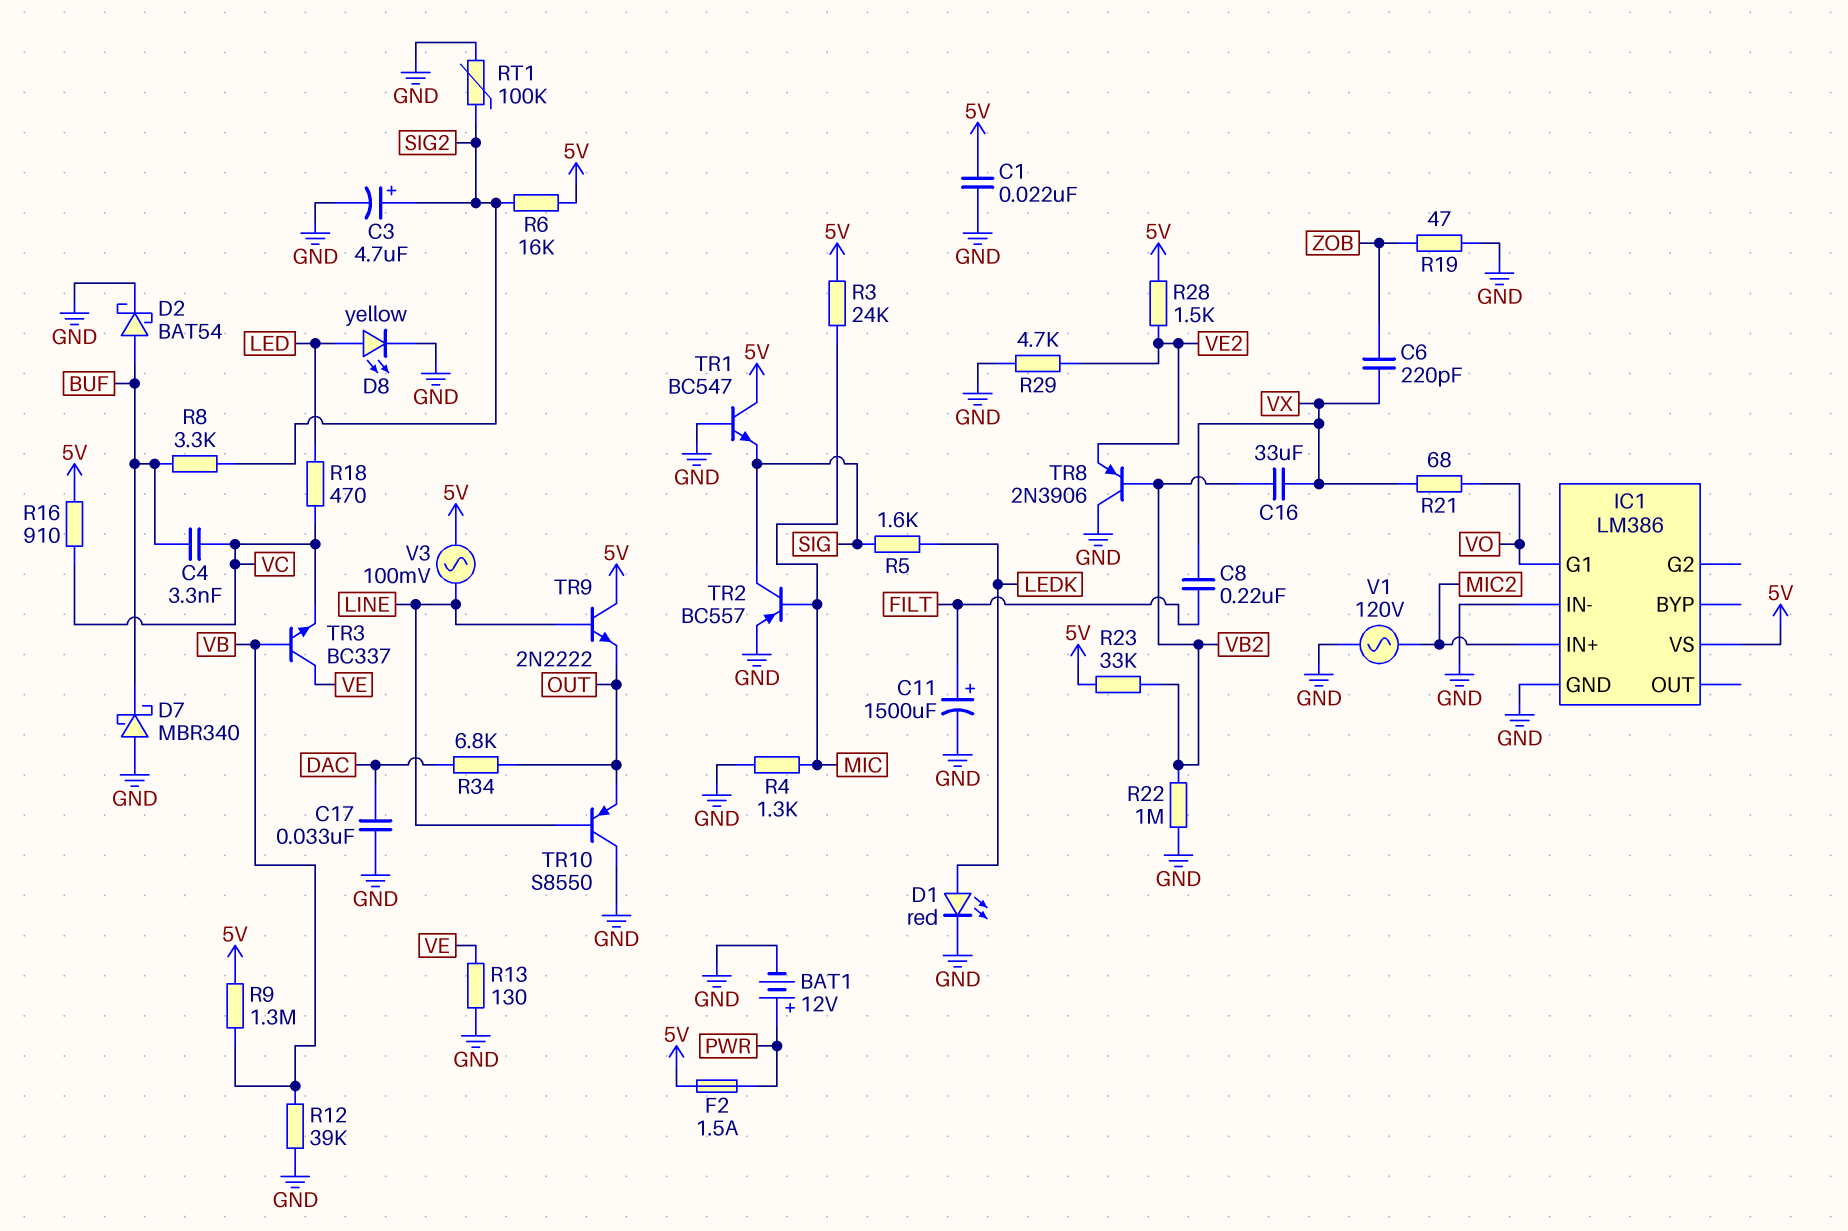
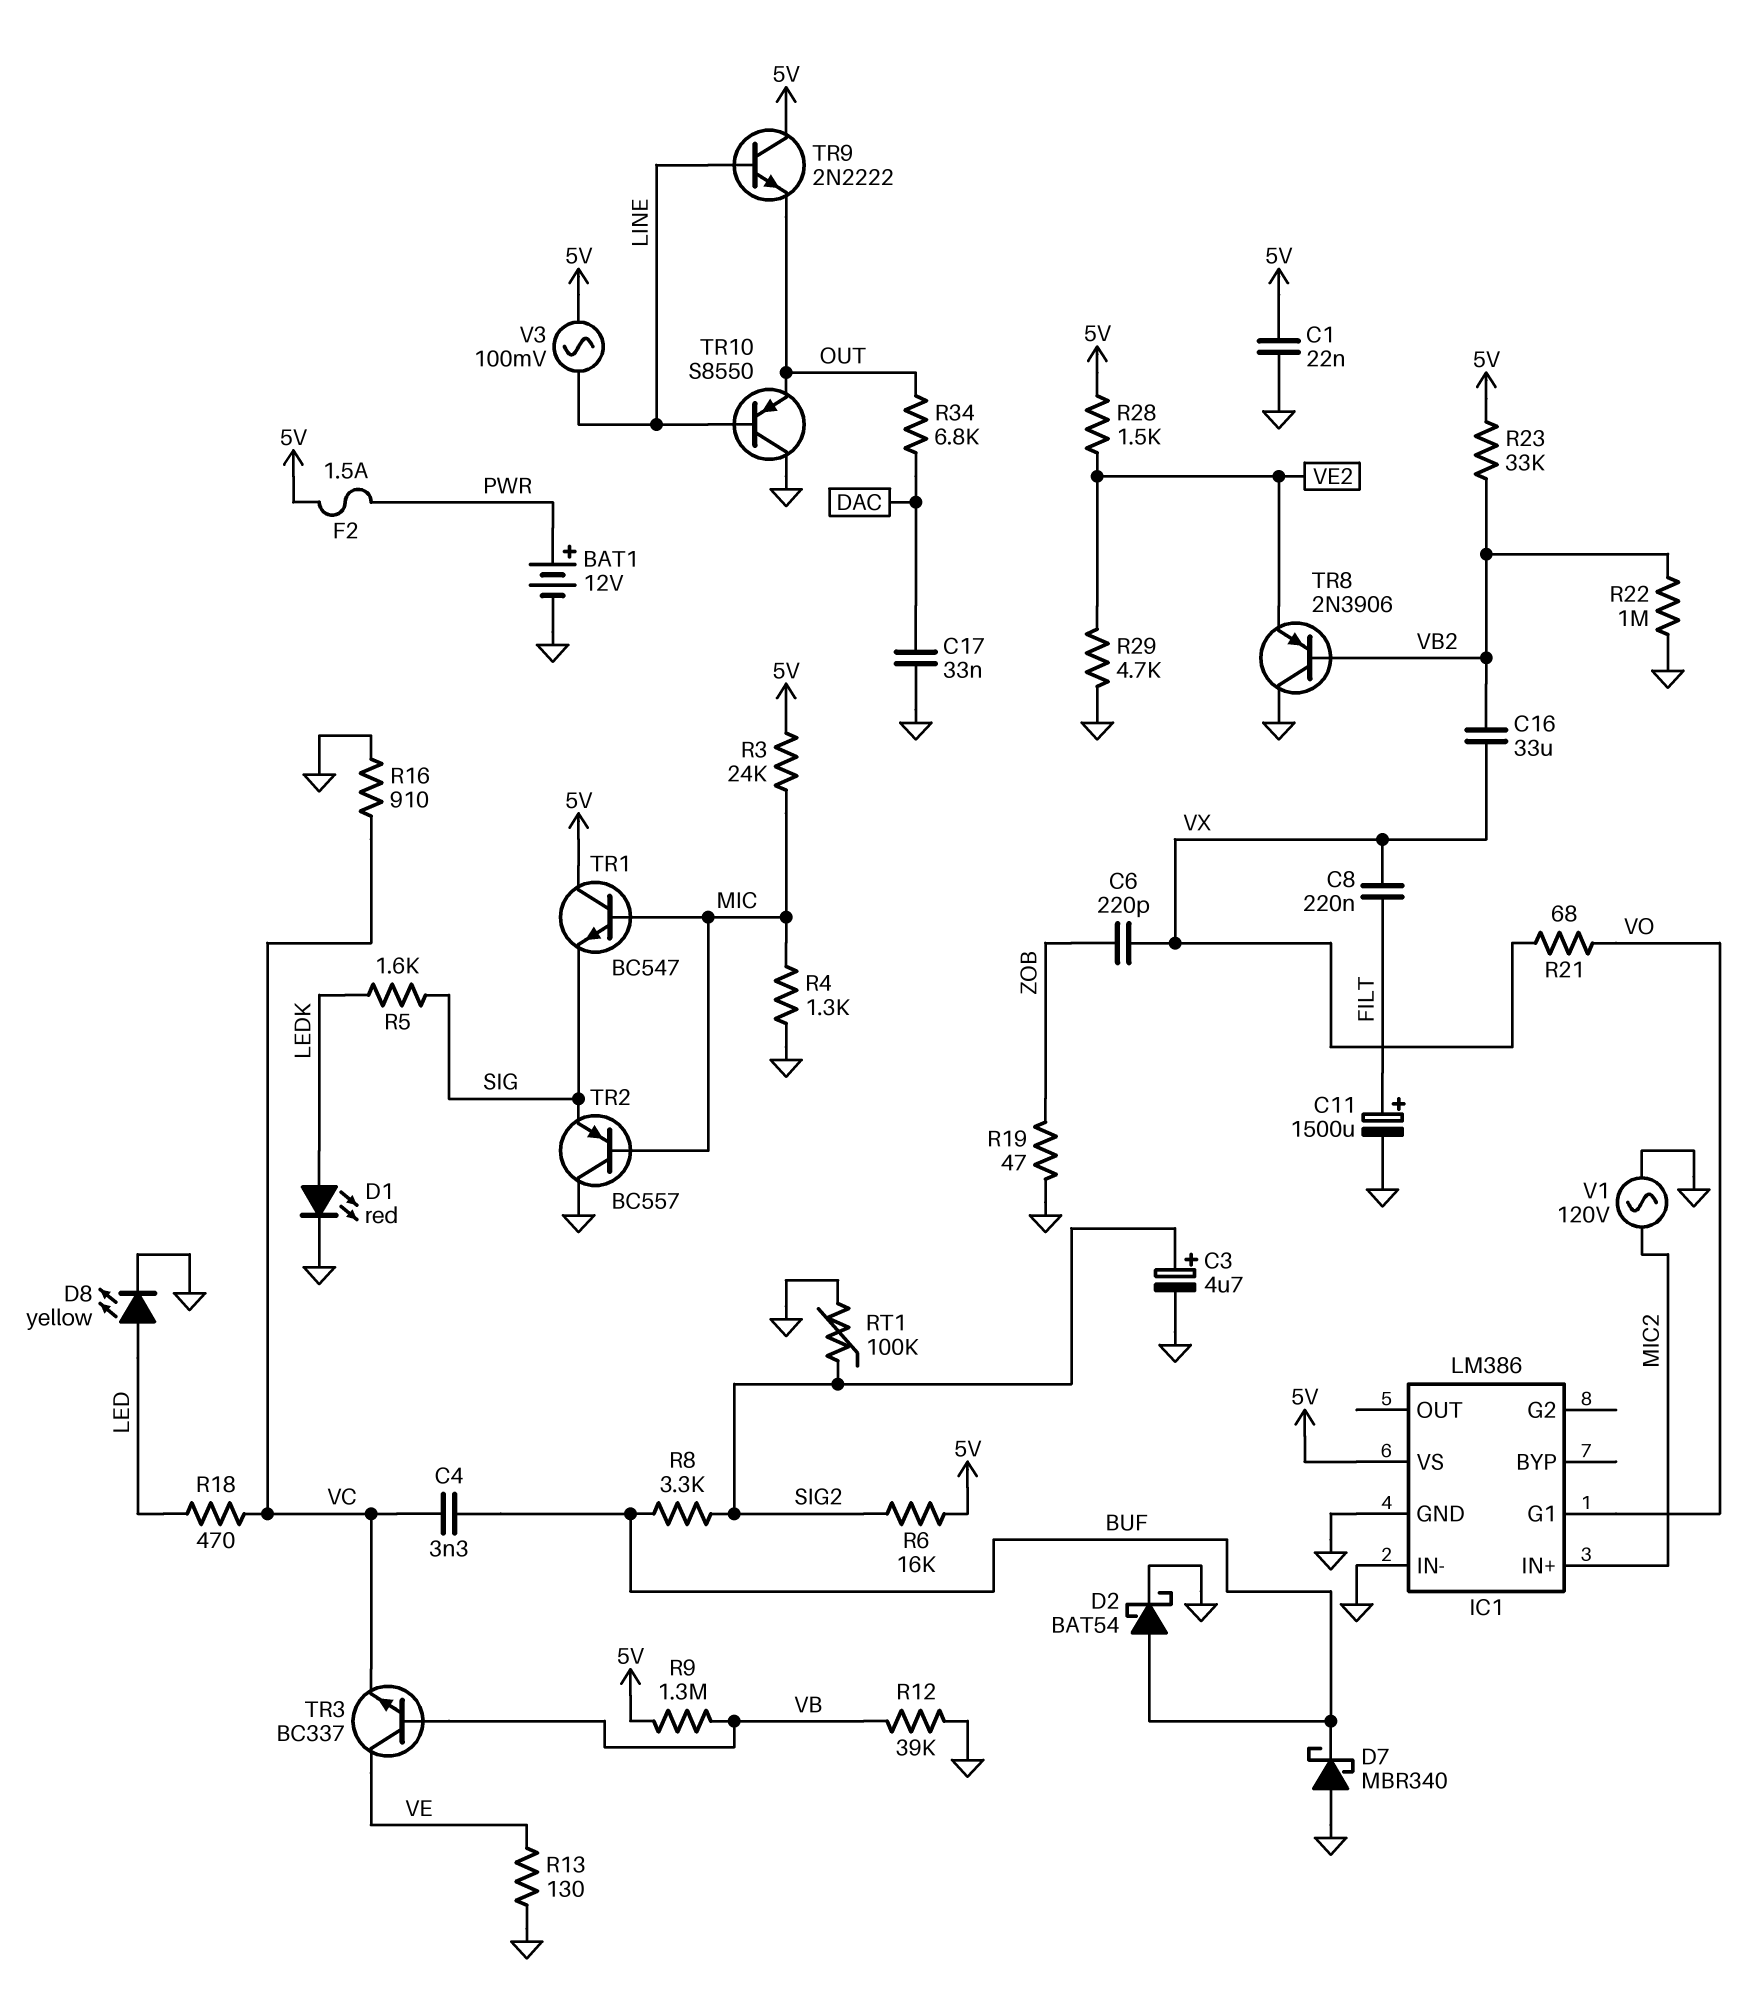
R16: 910 (5V, VC) -> 910 (GND, VC)
TR1: NPN BC547 (B GND, C 5V, E SIG) -> NPN BC547 (B MIC, C 5V, E SIG)
TR2: PNP BC557 (B MIC, C SIG, E GND) -> PNP BC557 (B MIC, C GND, E SIG)

